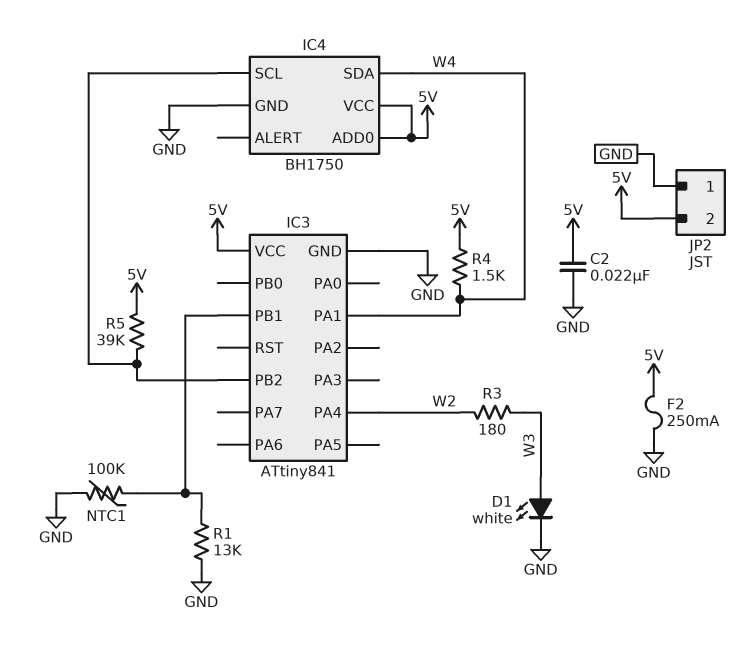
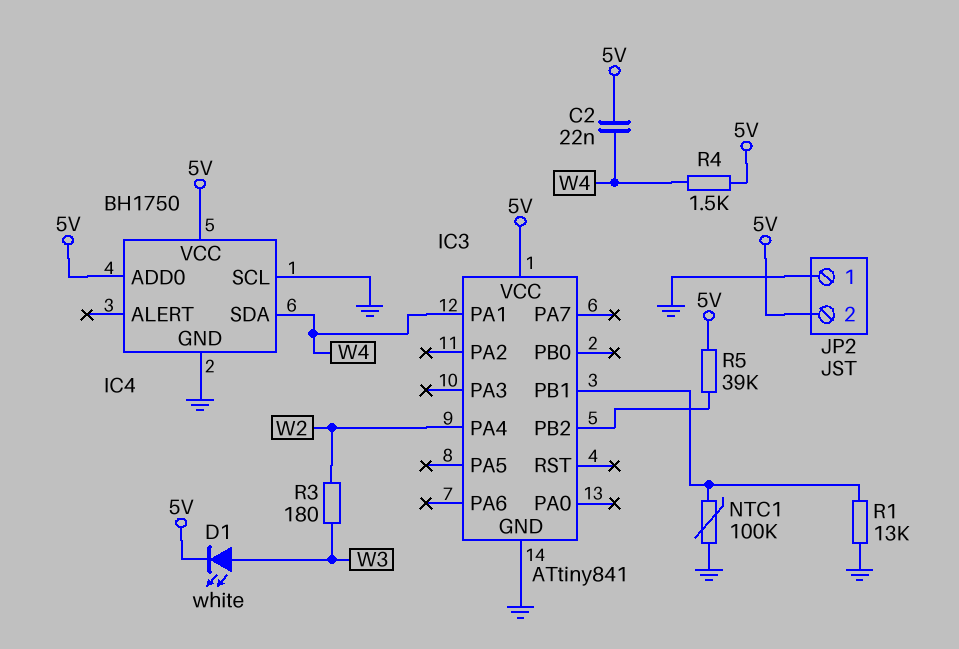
C2: 22nF (5V, GND) -> 22nF (5V, W4)
D1: LED white (A W3, K GND) -> LED white (A W3, K 5V)
F2: 250mA (5V, GND) -> none
IC4 pin SCL: IC3/PB2 -> GND

